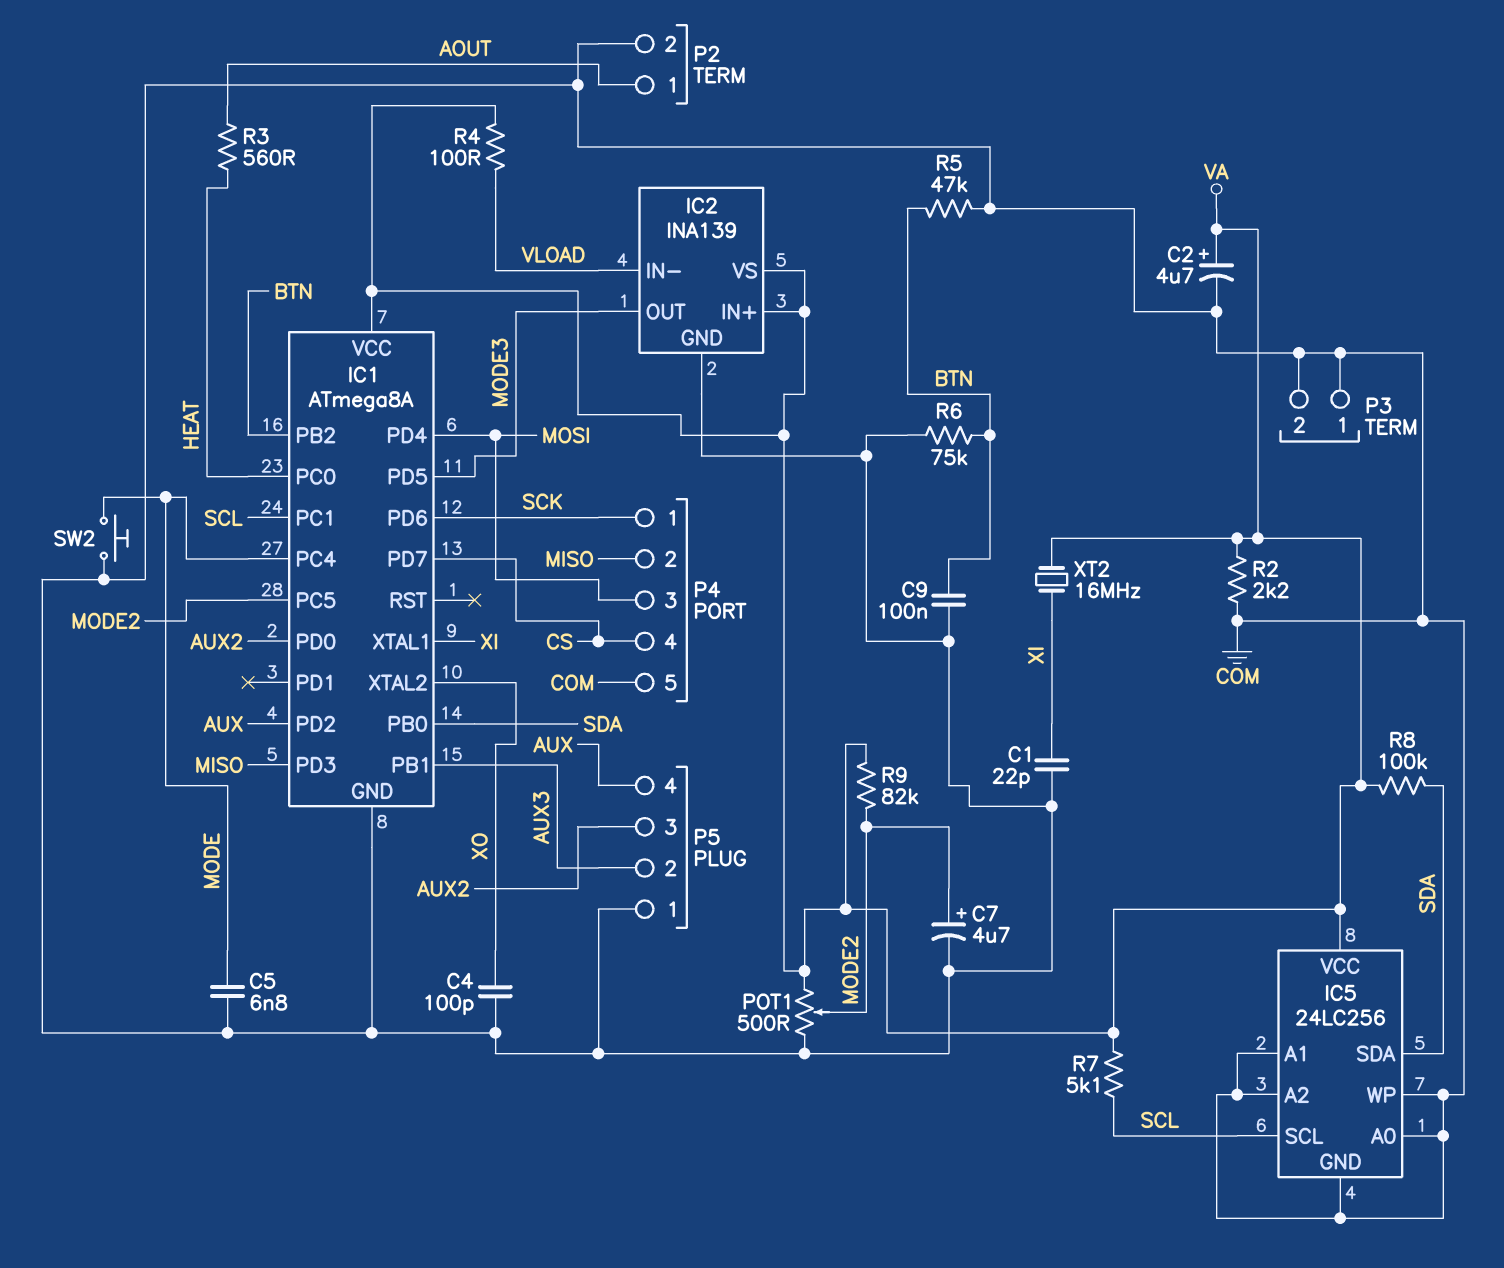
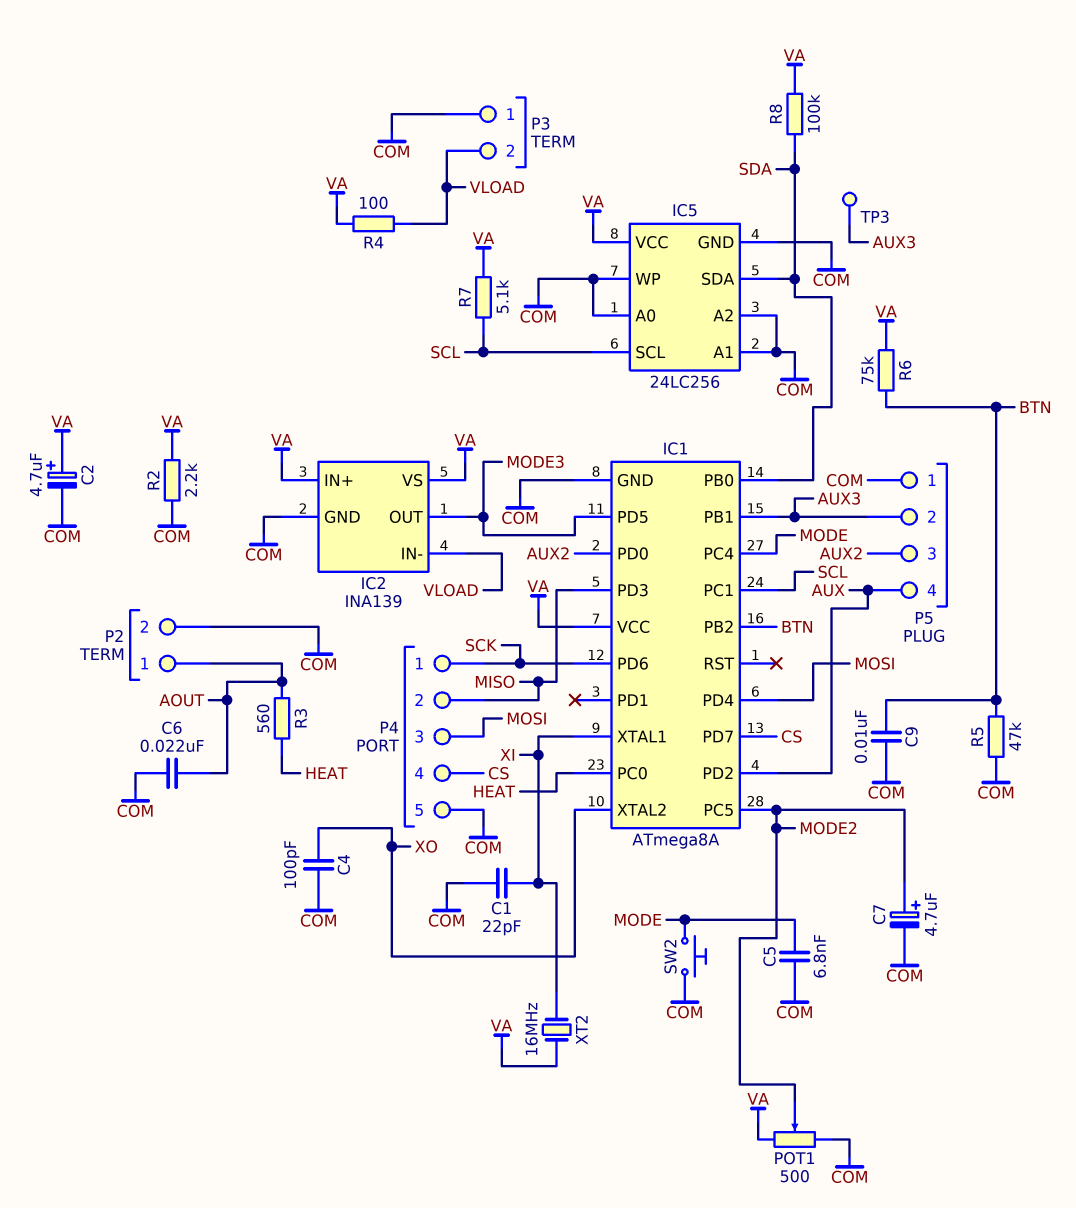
C6: none -> 22nF (AOUT, COM)
C9: 100nF (BTN, COM) -> 10nF (BTN, COM)
P3 pin 2: COM -> VLOAD
R6: 75k (BTN, COM) -> 75k (BTN, VA)
R9: 82k (MODE2, VA) -> none
TP3: none -> test point (AUX3)

